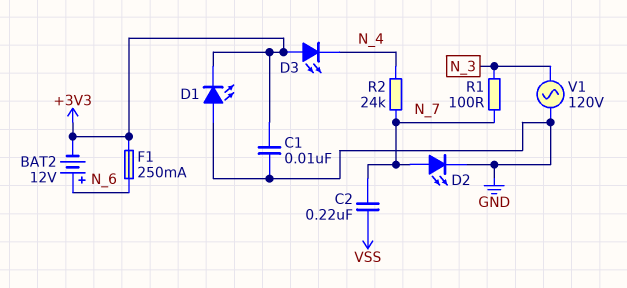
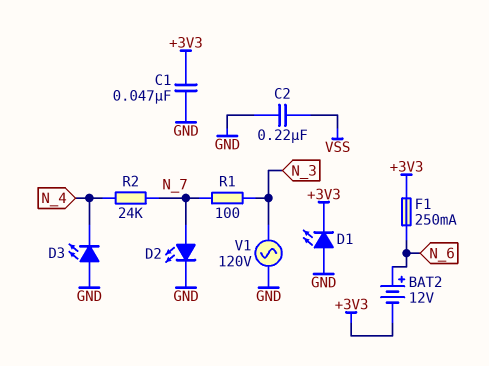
C1: 10nF (+3V3, GND) -> 47nF (+3V3, GND)
C2: 220nF (N_7, VSS) -> 220nF (GND, VSS)
D3: LED (A +3V3, K N_4) -> LED (A GND, K N_4)

